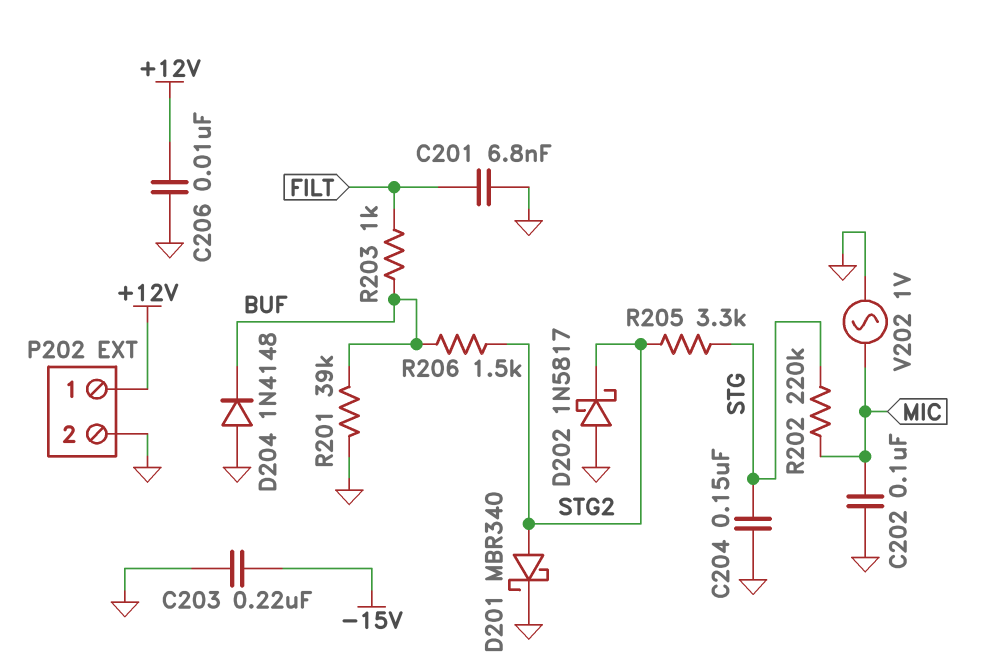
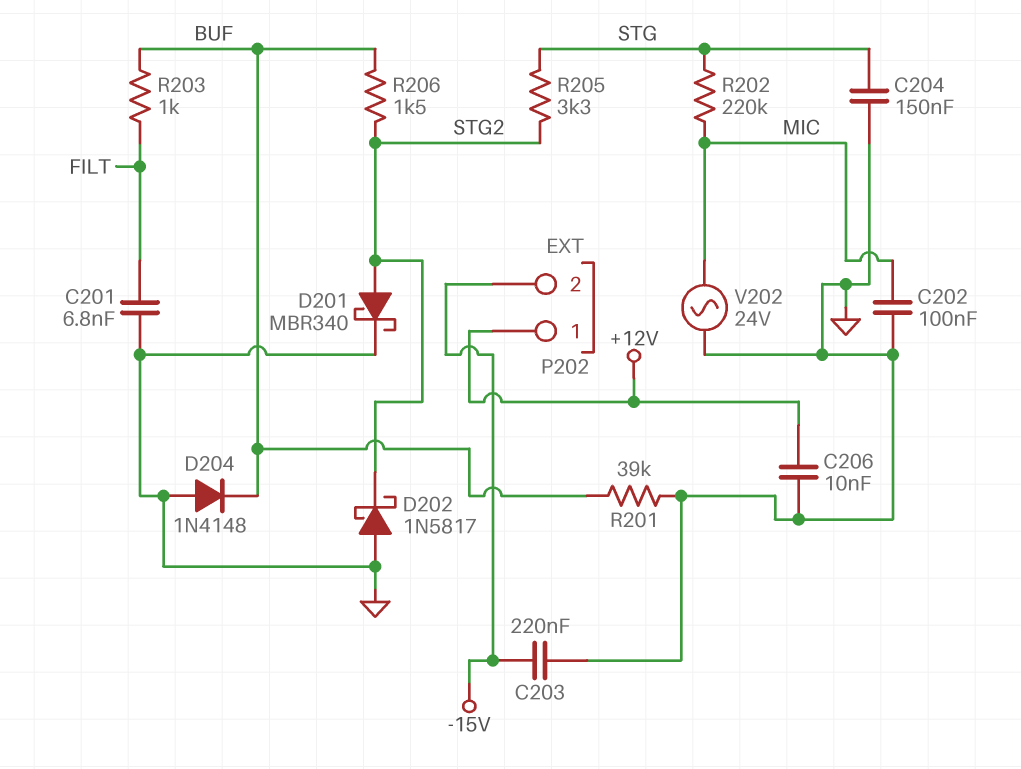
P202 pin 2: GND -> -15V
V202: AC 1V (GND, MIC) -> AC 24V (GND, MIC)

